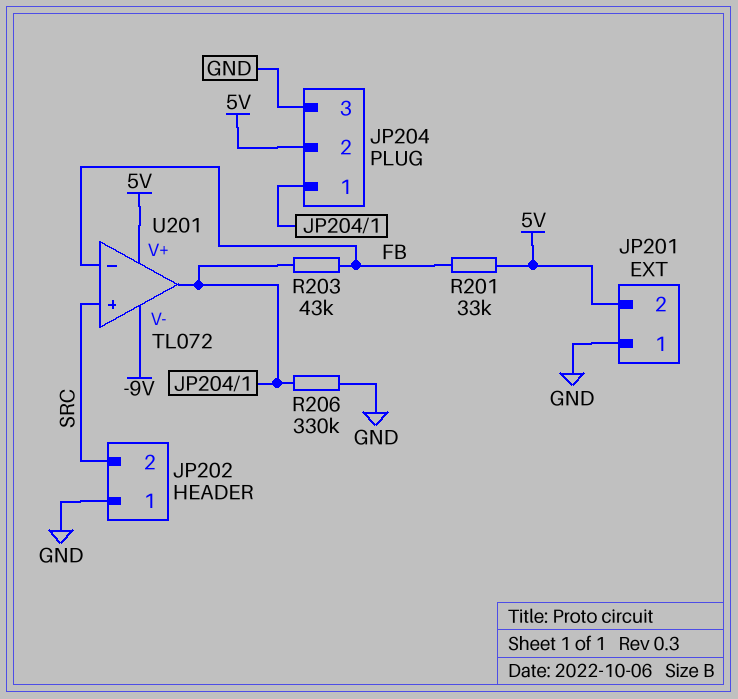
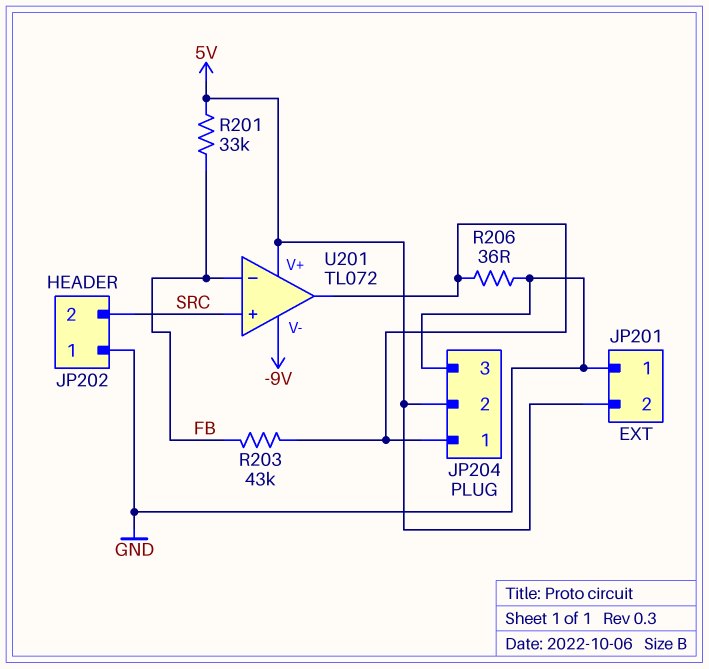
R206: 330k (GND, JP204/1) -> 36 (GND, JP204/1)

